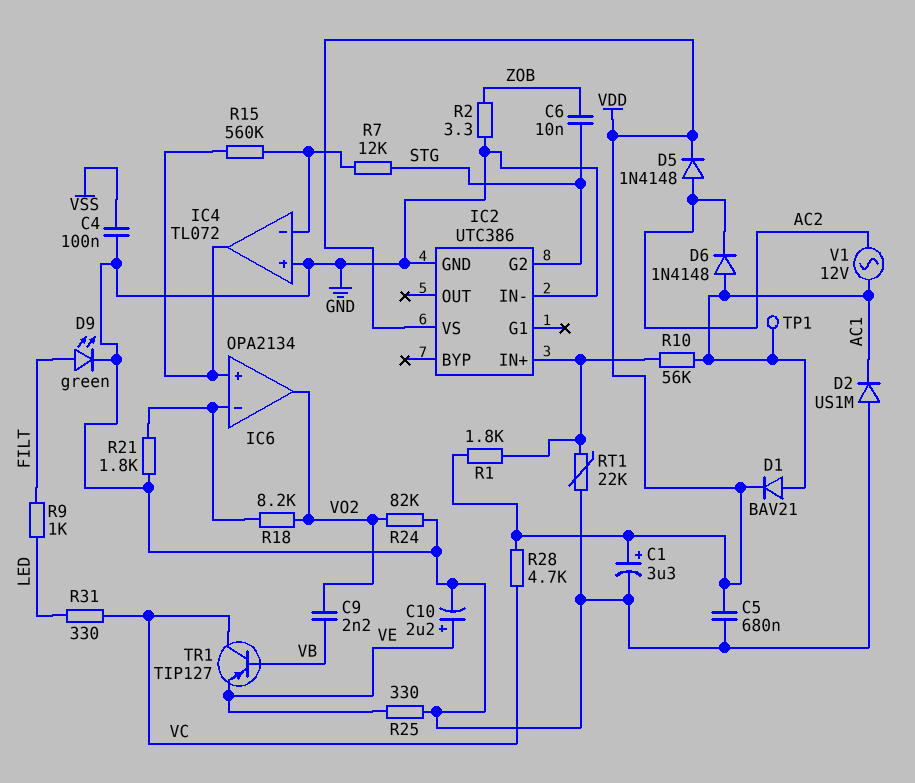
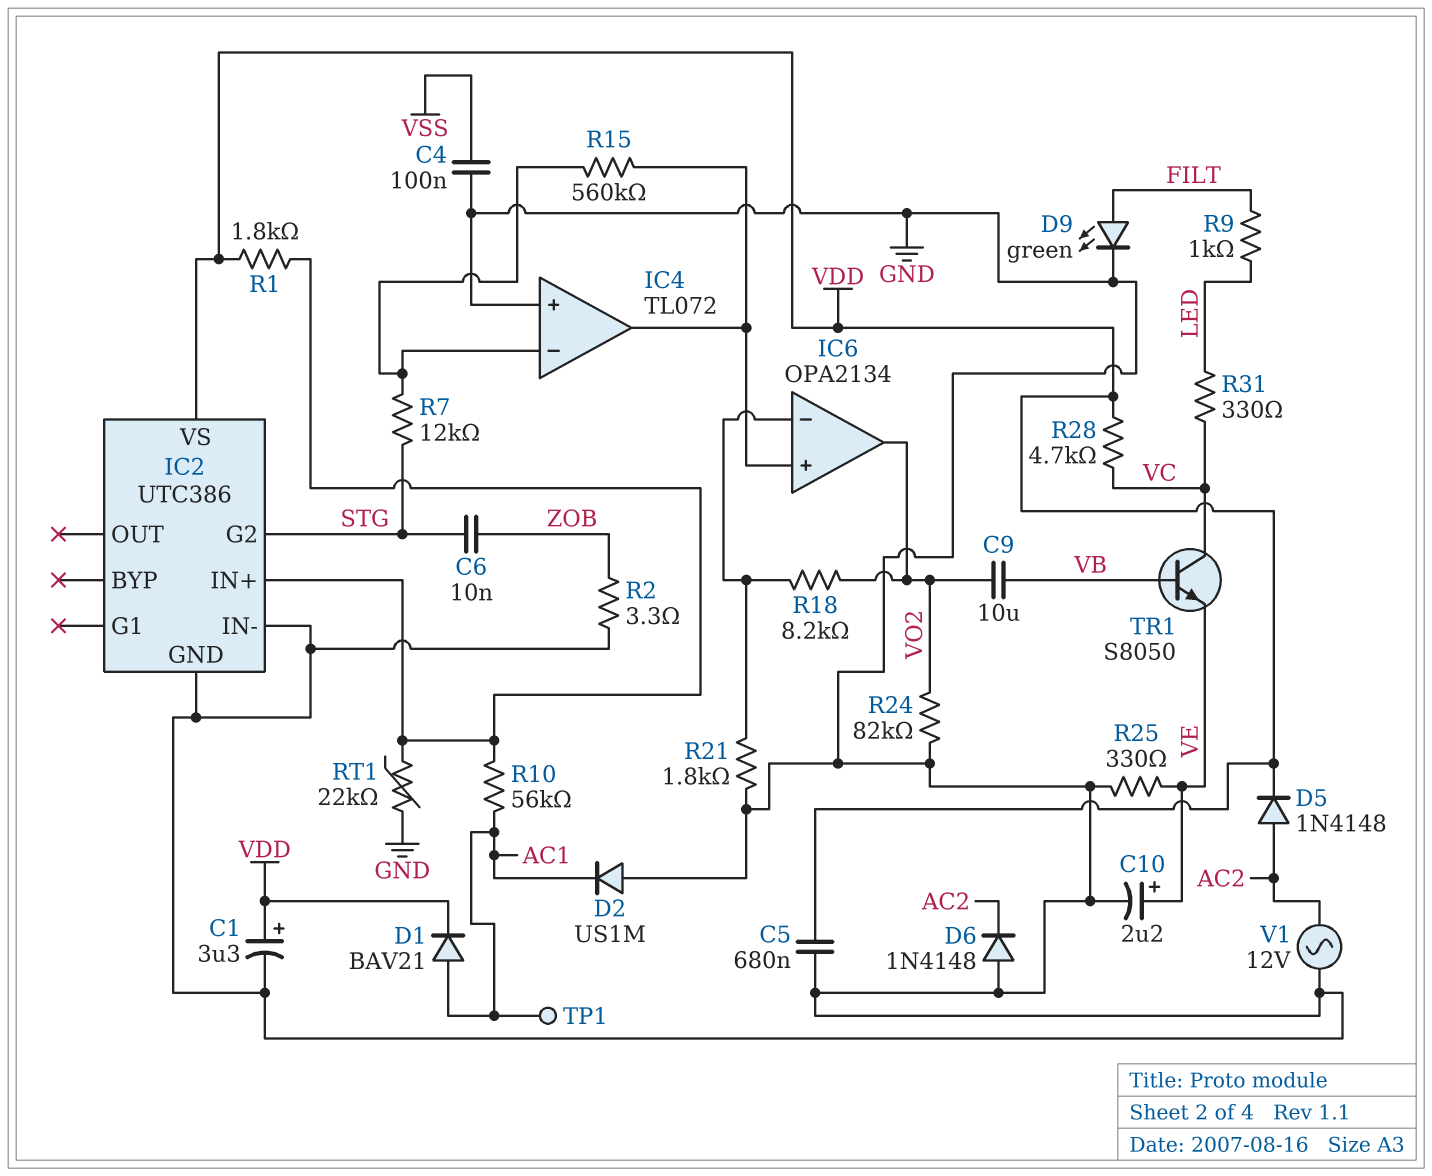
C9: 2.2nF (VB, VO2) -> 10uF (VB, VO2)
D6: diode 1N4148 (A AC1, K AC2) -> diode 1N4148 (A GND, K AC2)
TR1: PNP TIP127 (B VB, C VC, E VE) -> NPN S8050 (B VB, C VC, E VE)
V1: AC 12V (AC1, AC2) -> AC 12V (AC2, GND)

